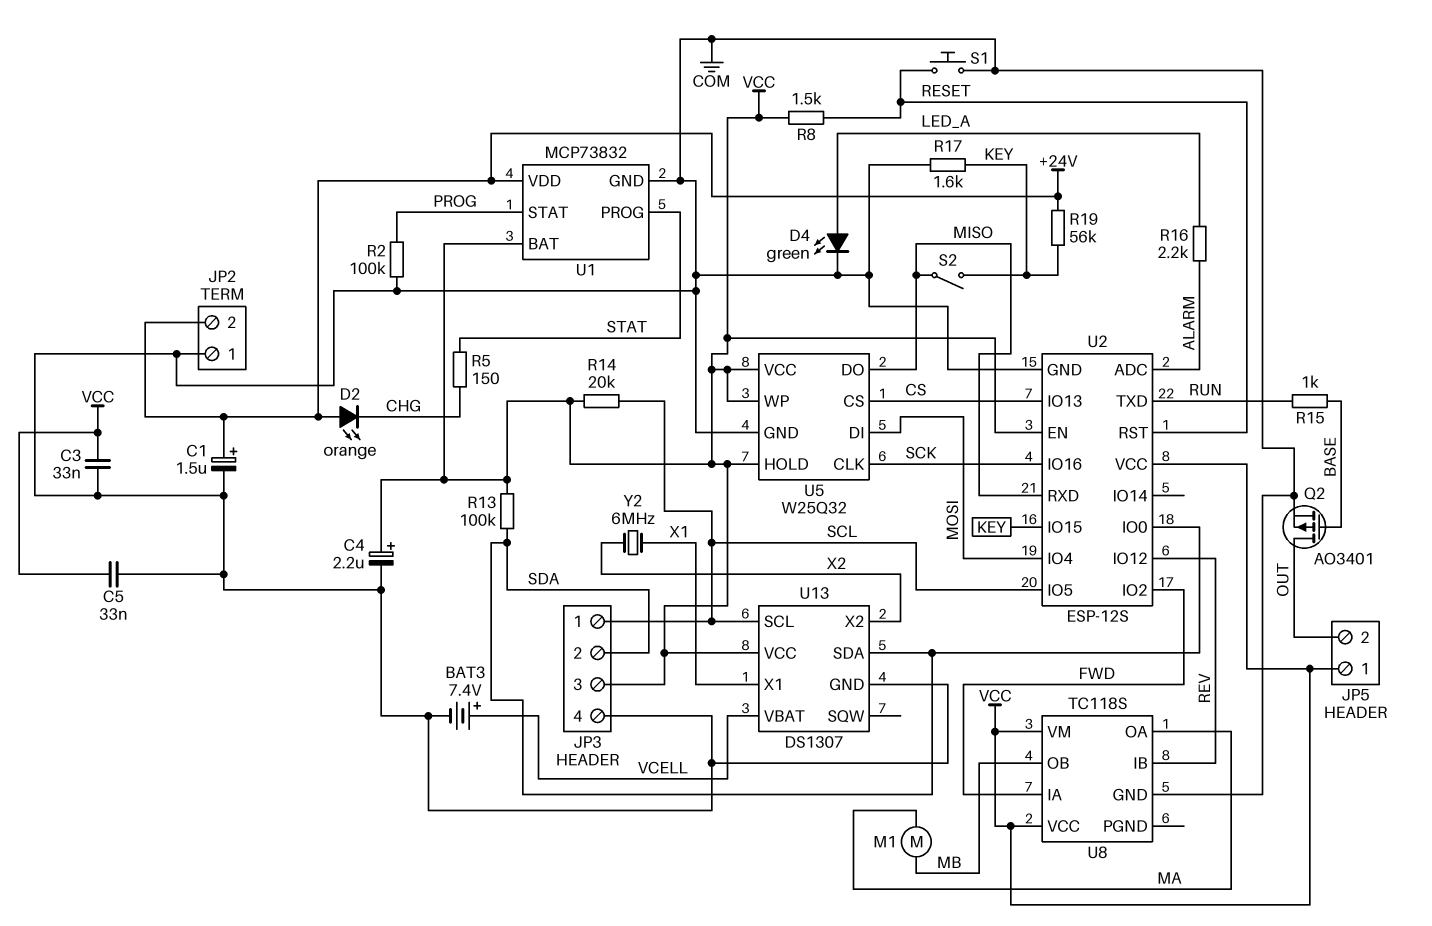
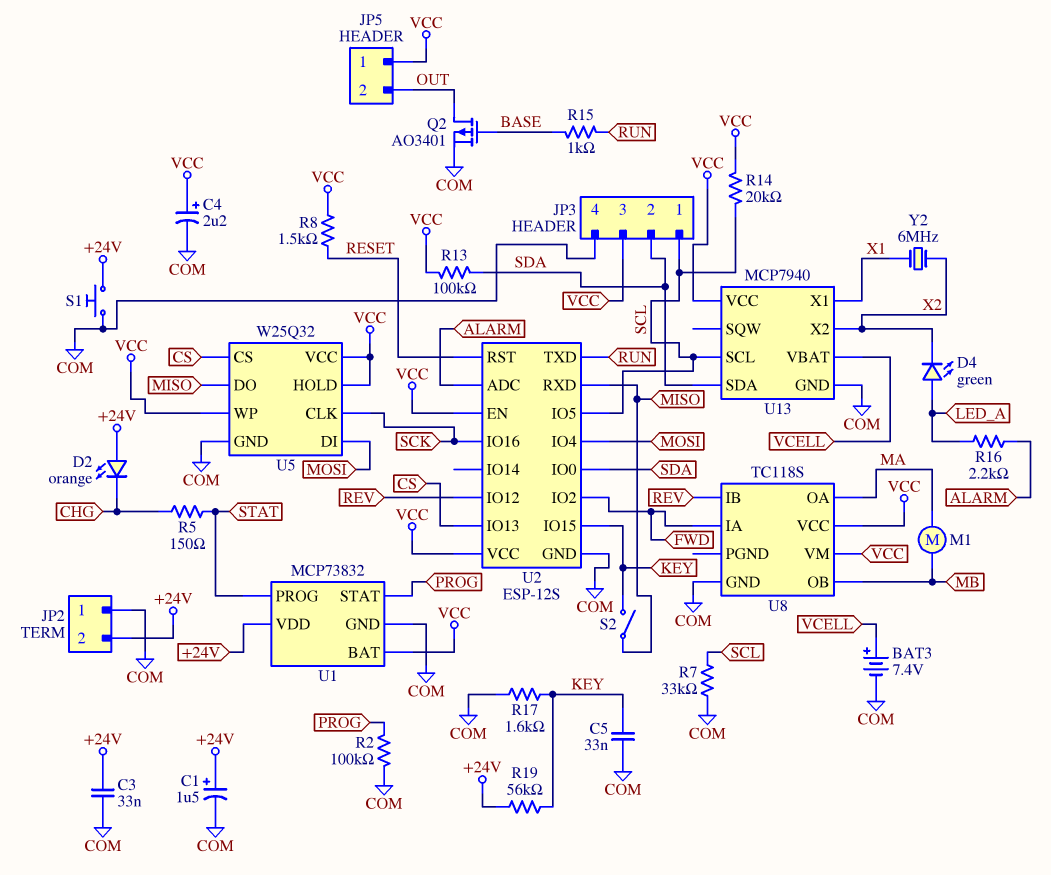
C3: 33nF (COM, VCC) -> 33nF (+24V, COM)
C5: 33nF (COM, VCC) -> 33nF (COM, KEY)
D4: LED green (A LED_A, K COM) -> LED green (A LED_A, K X2)
R7: none -> 33k (COM, SCL)
S1: button (COM, RESET) -> button (+24V, COM)
U13: DS1307 -> MCP7940

